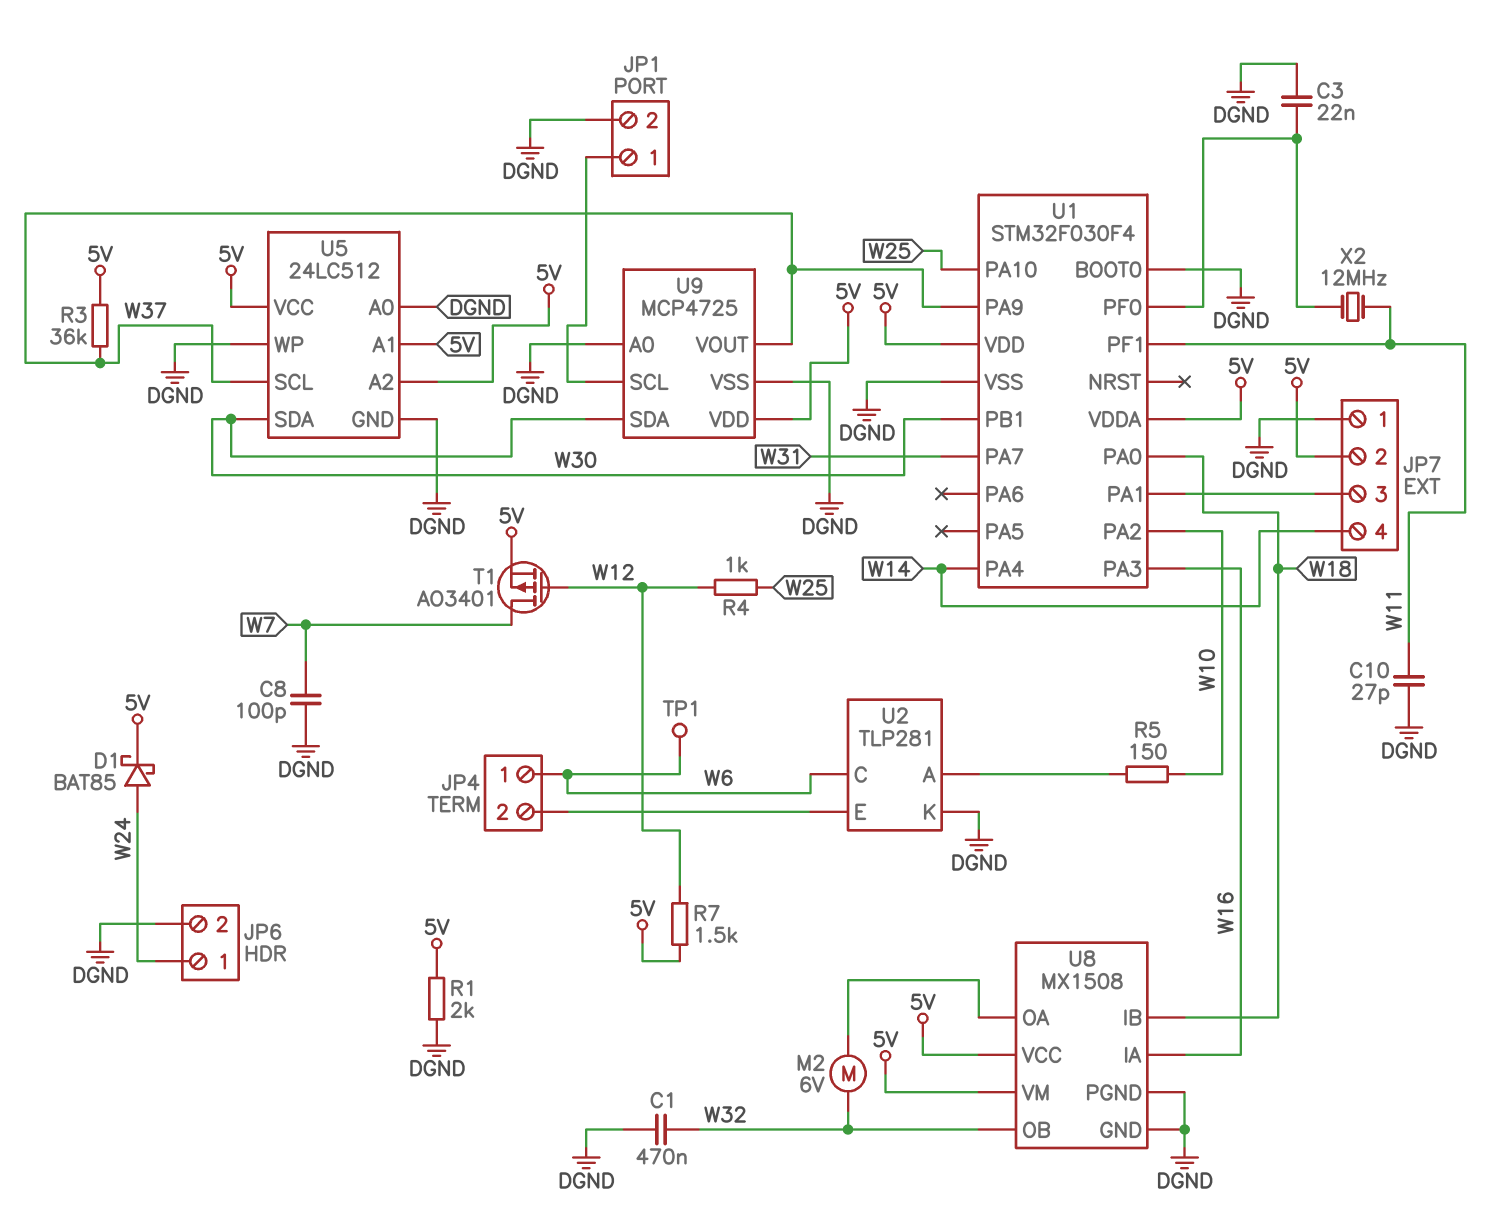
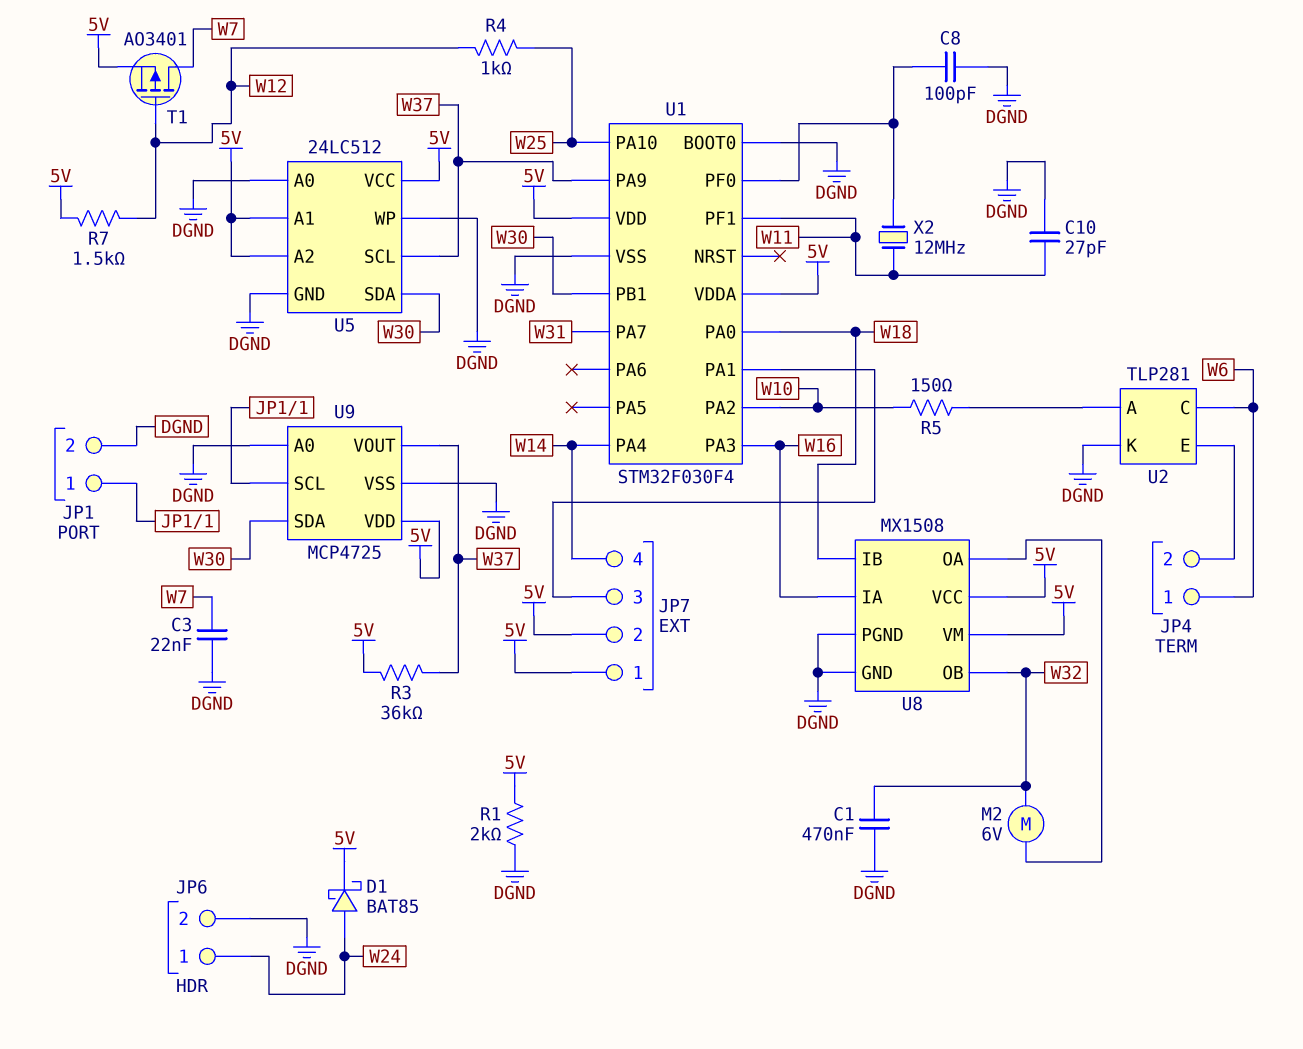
C3: 22nF (DGND, U1/PF0) -> 22nF (DGND, W7)
C8: 100pF (DGND, W7) -> 100pF (DGND, U1/PF0)
JP7 pin 1: DGND -> 5V
TP1: test point (W6) -> none

